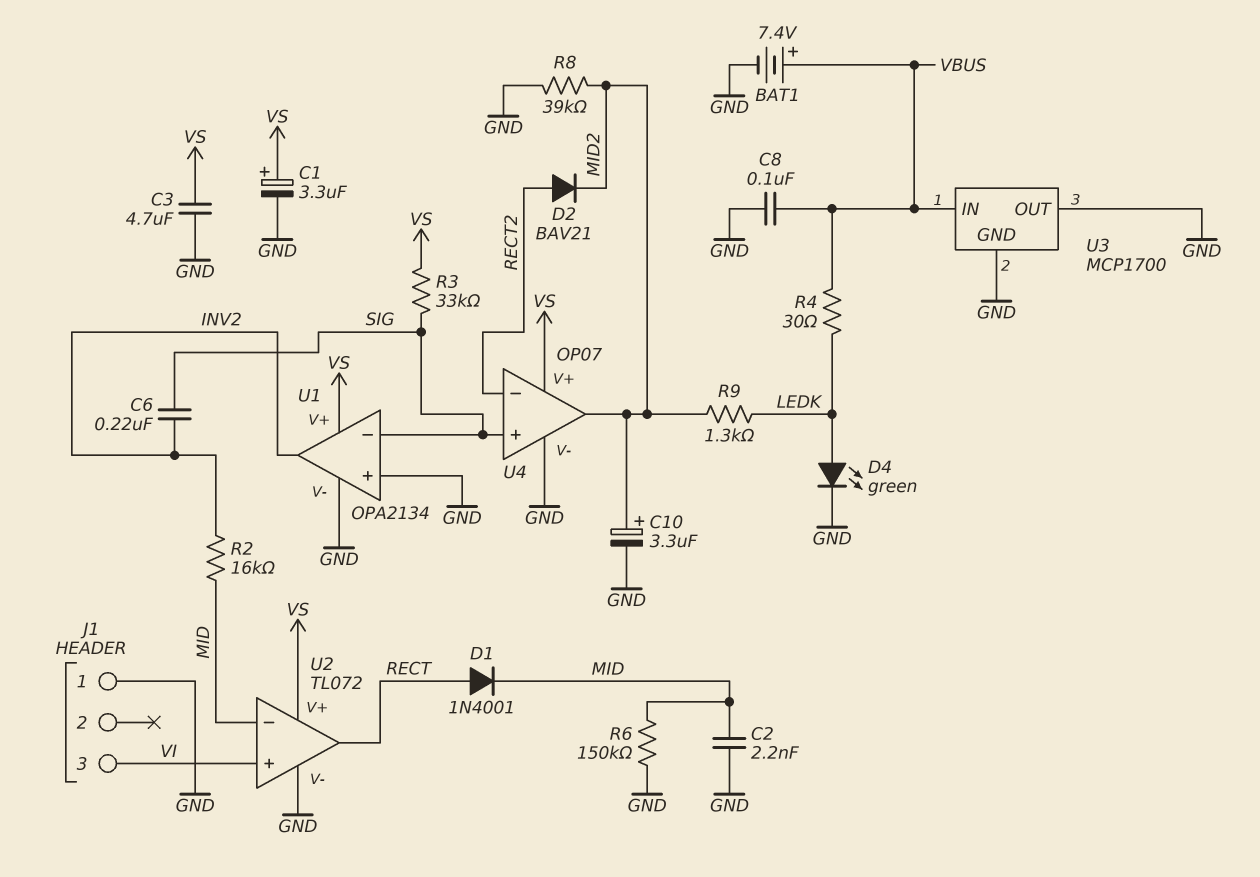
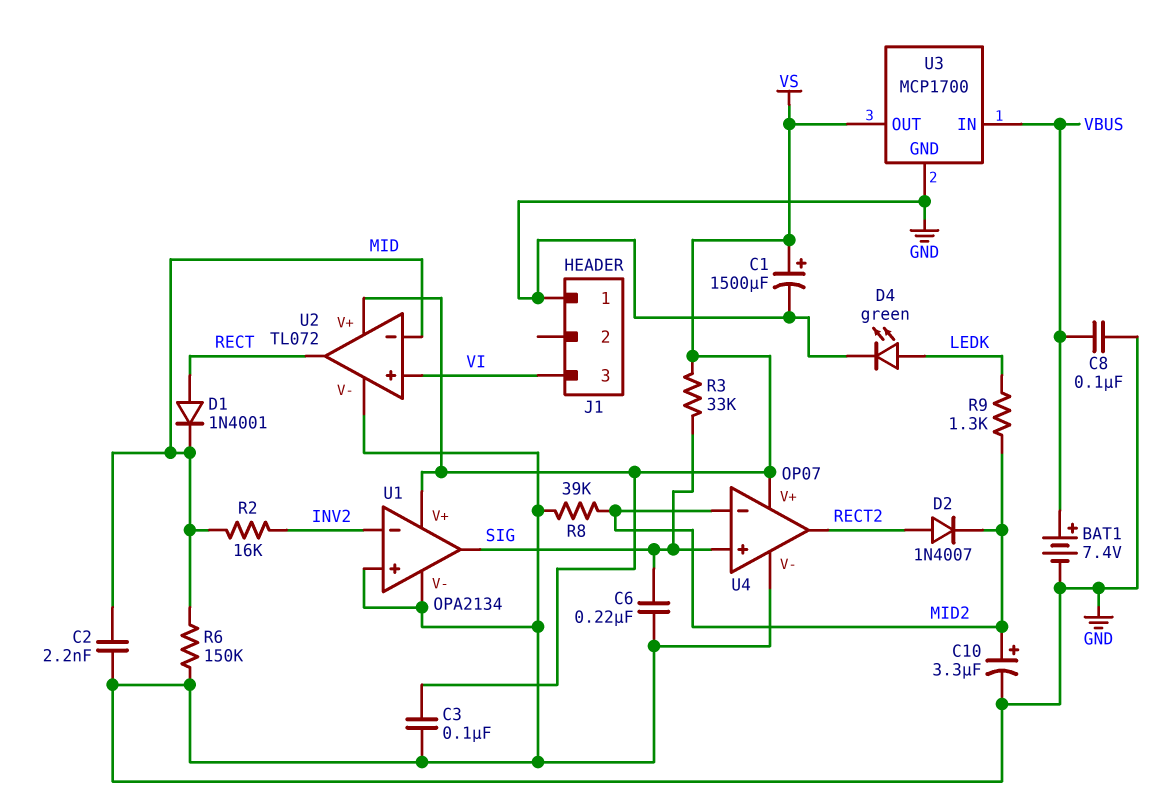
C1: 3.3uF (plus VS, minus GND) -> 1500uF (plus VS, minus GND)
C3: 4.7uF (GND, VS) -> 100nF (GND, VS)
C6: 220nF (INV2, SIG) -> 220nF (GND, SIG)
D2: diode BAV21 (A RECT2, K MID2) -> diode 1N4007 (A RECT2, K MID2)
R4: 30 (LEDK, VBUS) -> none
U1 pin in-: SIG -> INV2
U1 pin out: INV2 -> SIG
U3 pin OUT: GND -> VS
U4 pin in-: RECT2 -> MID2
U4 pin out: MID2 -> RECT2

